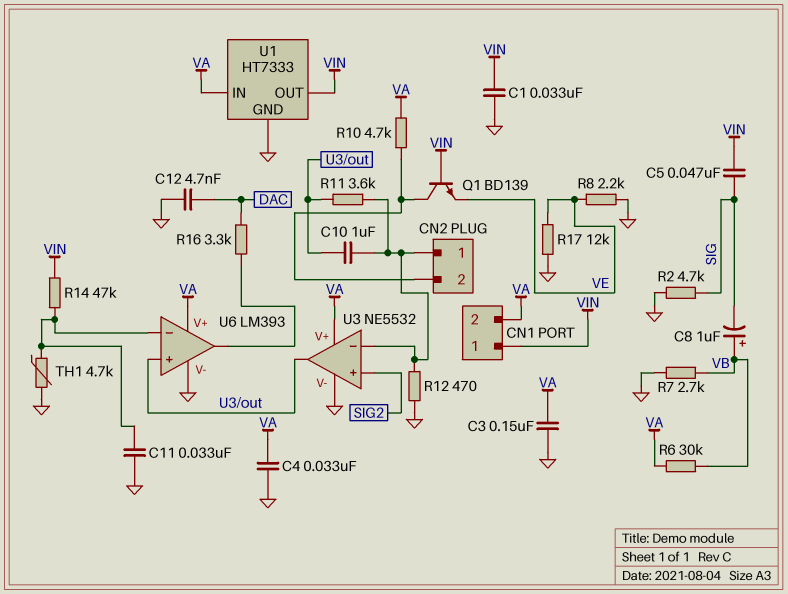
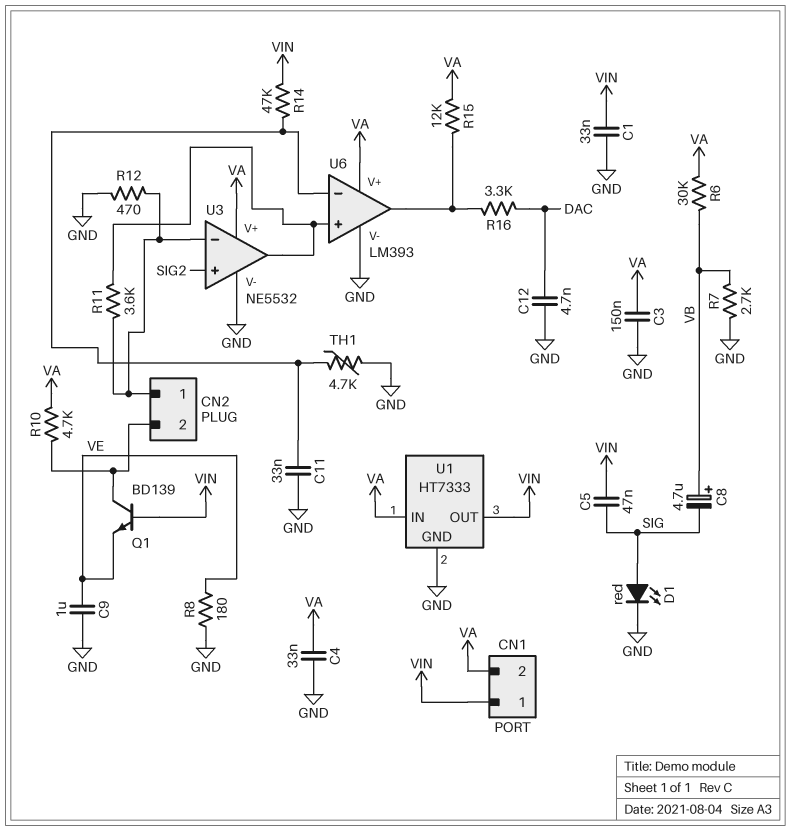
C8: 1uF (plus VB, minus SIG) -> 4.7uF (plus VB, minus SIG)
C9: none -> 1uF (GND, VE)
C10: 1uF (CN2/1, U3/out) -> none
D1: none -> LED red (A SIG, K GND)
R2: 4.7k (GND, SIG) -> none
R8: 2.2k (GND, VE) -> 180 (GND, VE)
R15: none -> 12k (U6/out, VA)
R17: 12k (GND, VE) -> none

